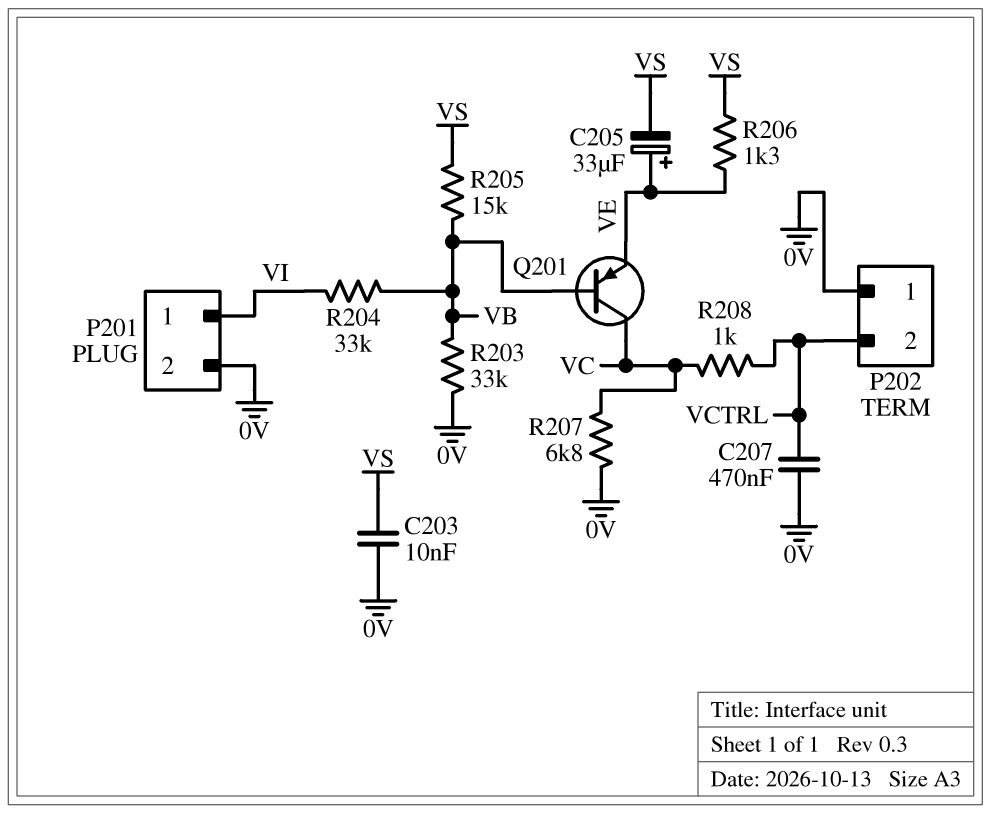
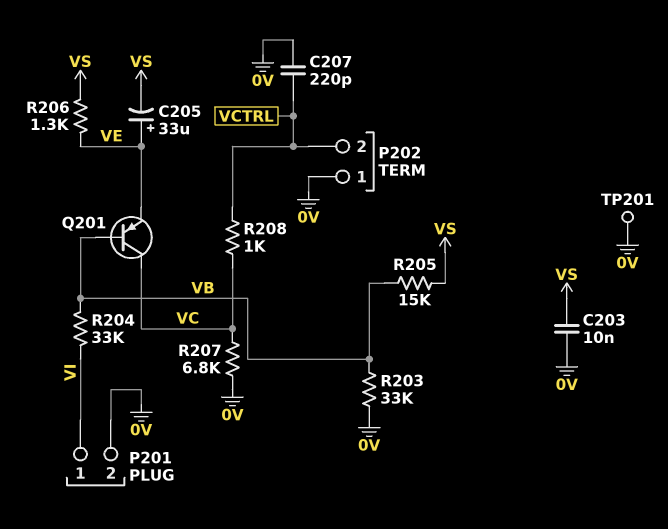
C207: 470nF (0V, VCTRL) -> 220pF (0V, VCTRL)
TP201: none -> test point (0V)

